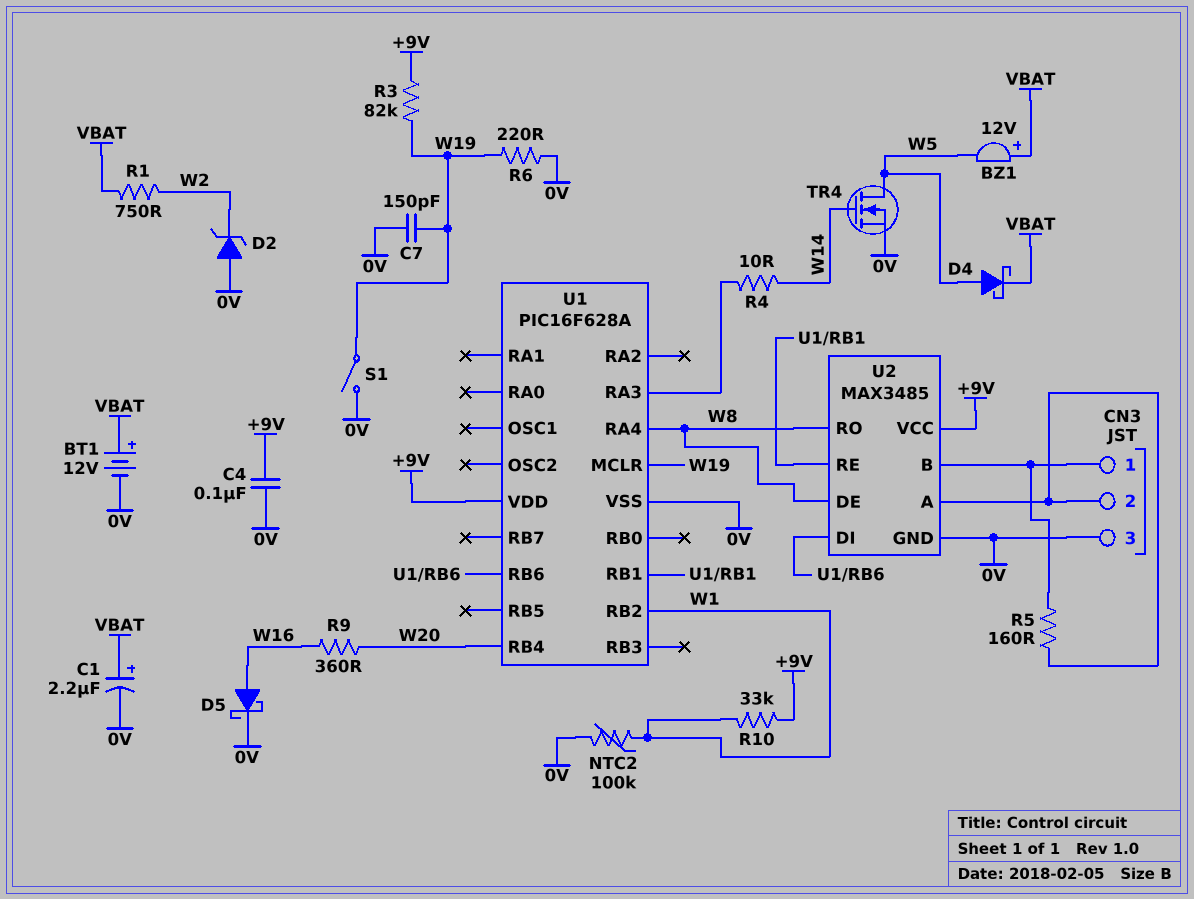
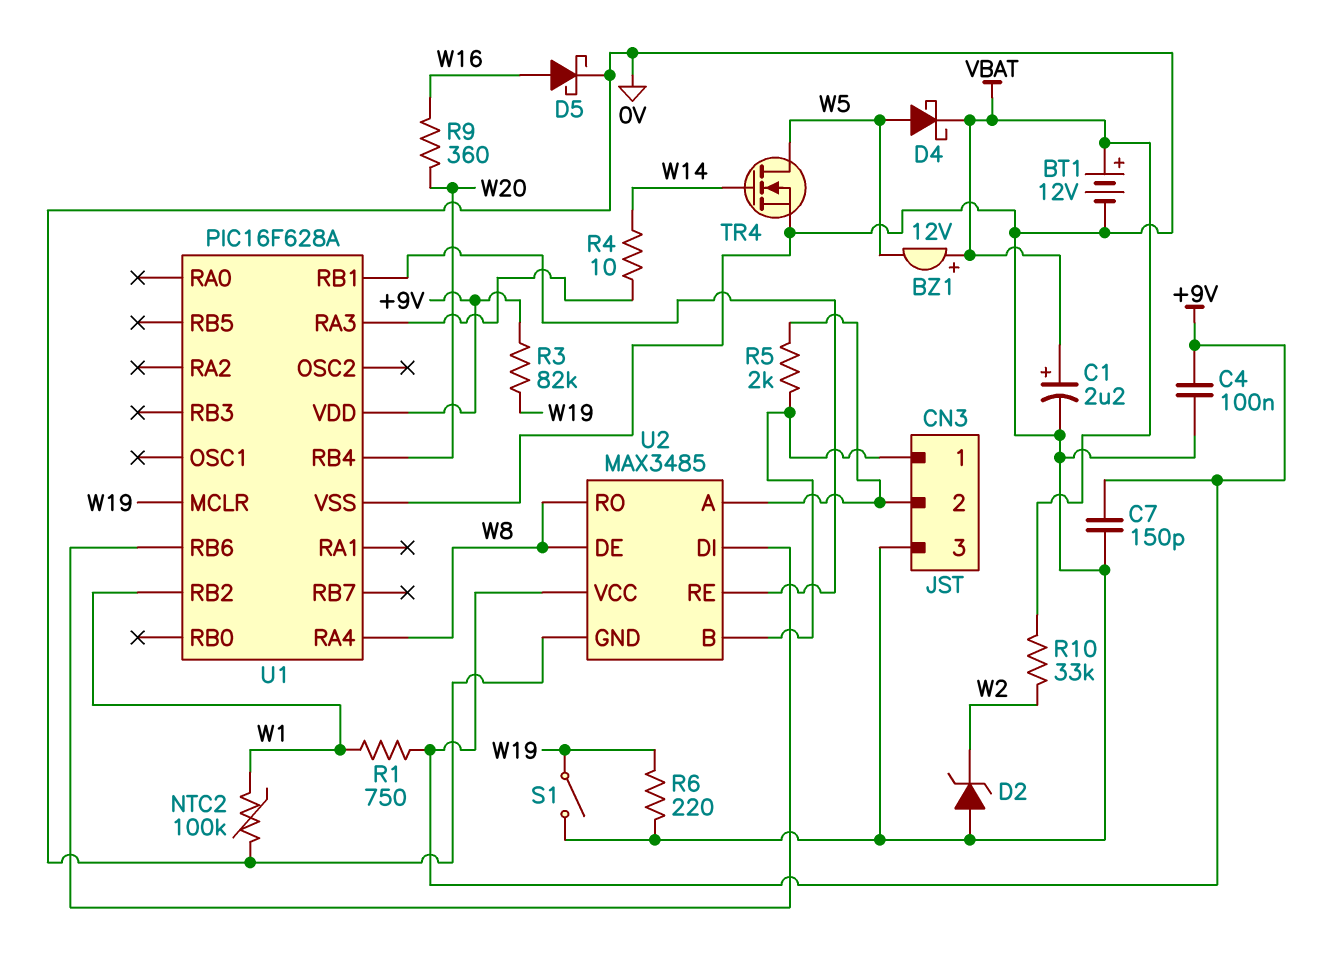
C7: 150pF (0V, W19) -> 150pF (+9V, 0V)
R1: 750 (VBAT, W2) -> 750 (+9V, W1)
R5: 160 (CN3/1, CN3/2) -> 2k (CN3/1, CN3/2)
R10: 33k (+9V, W1) -> 33k (VBAT, W2)

